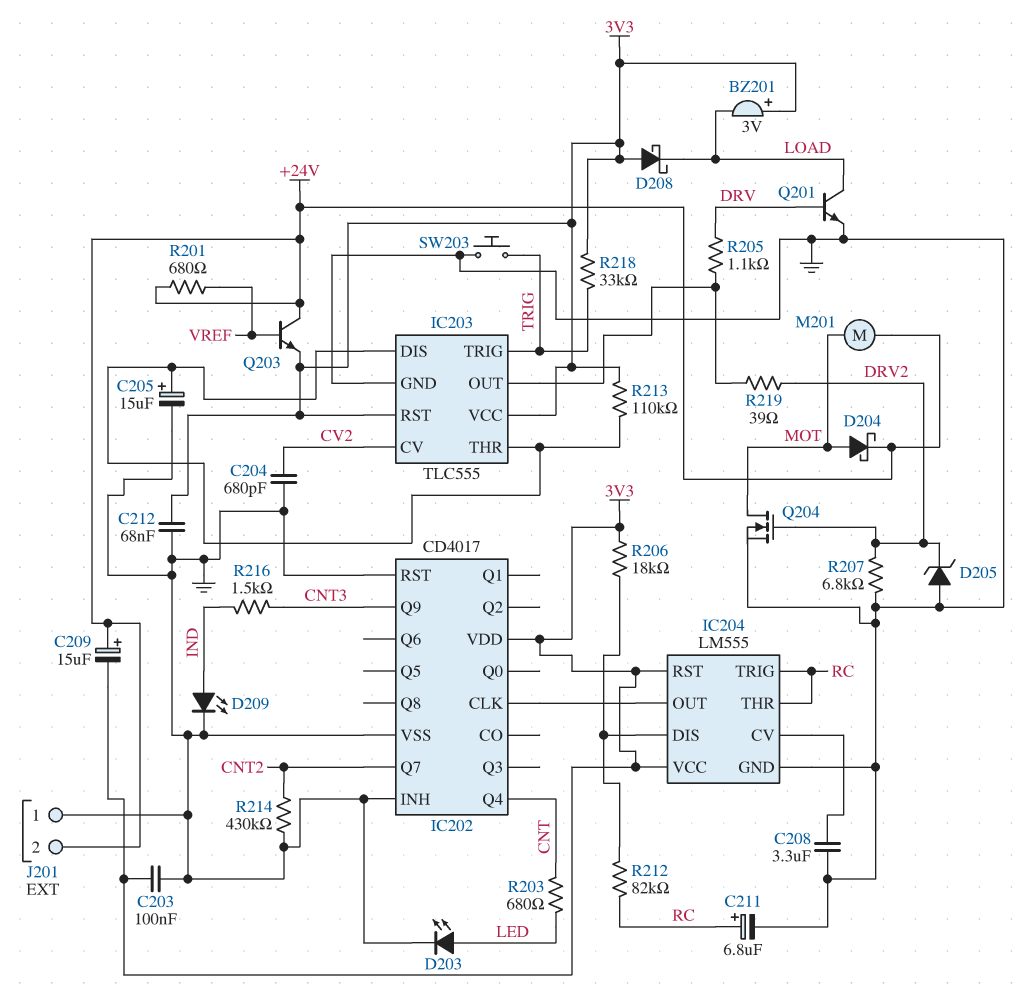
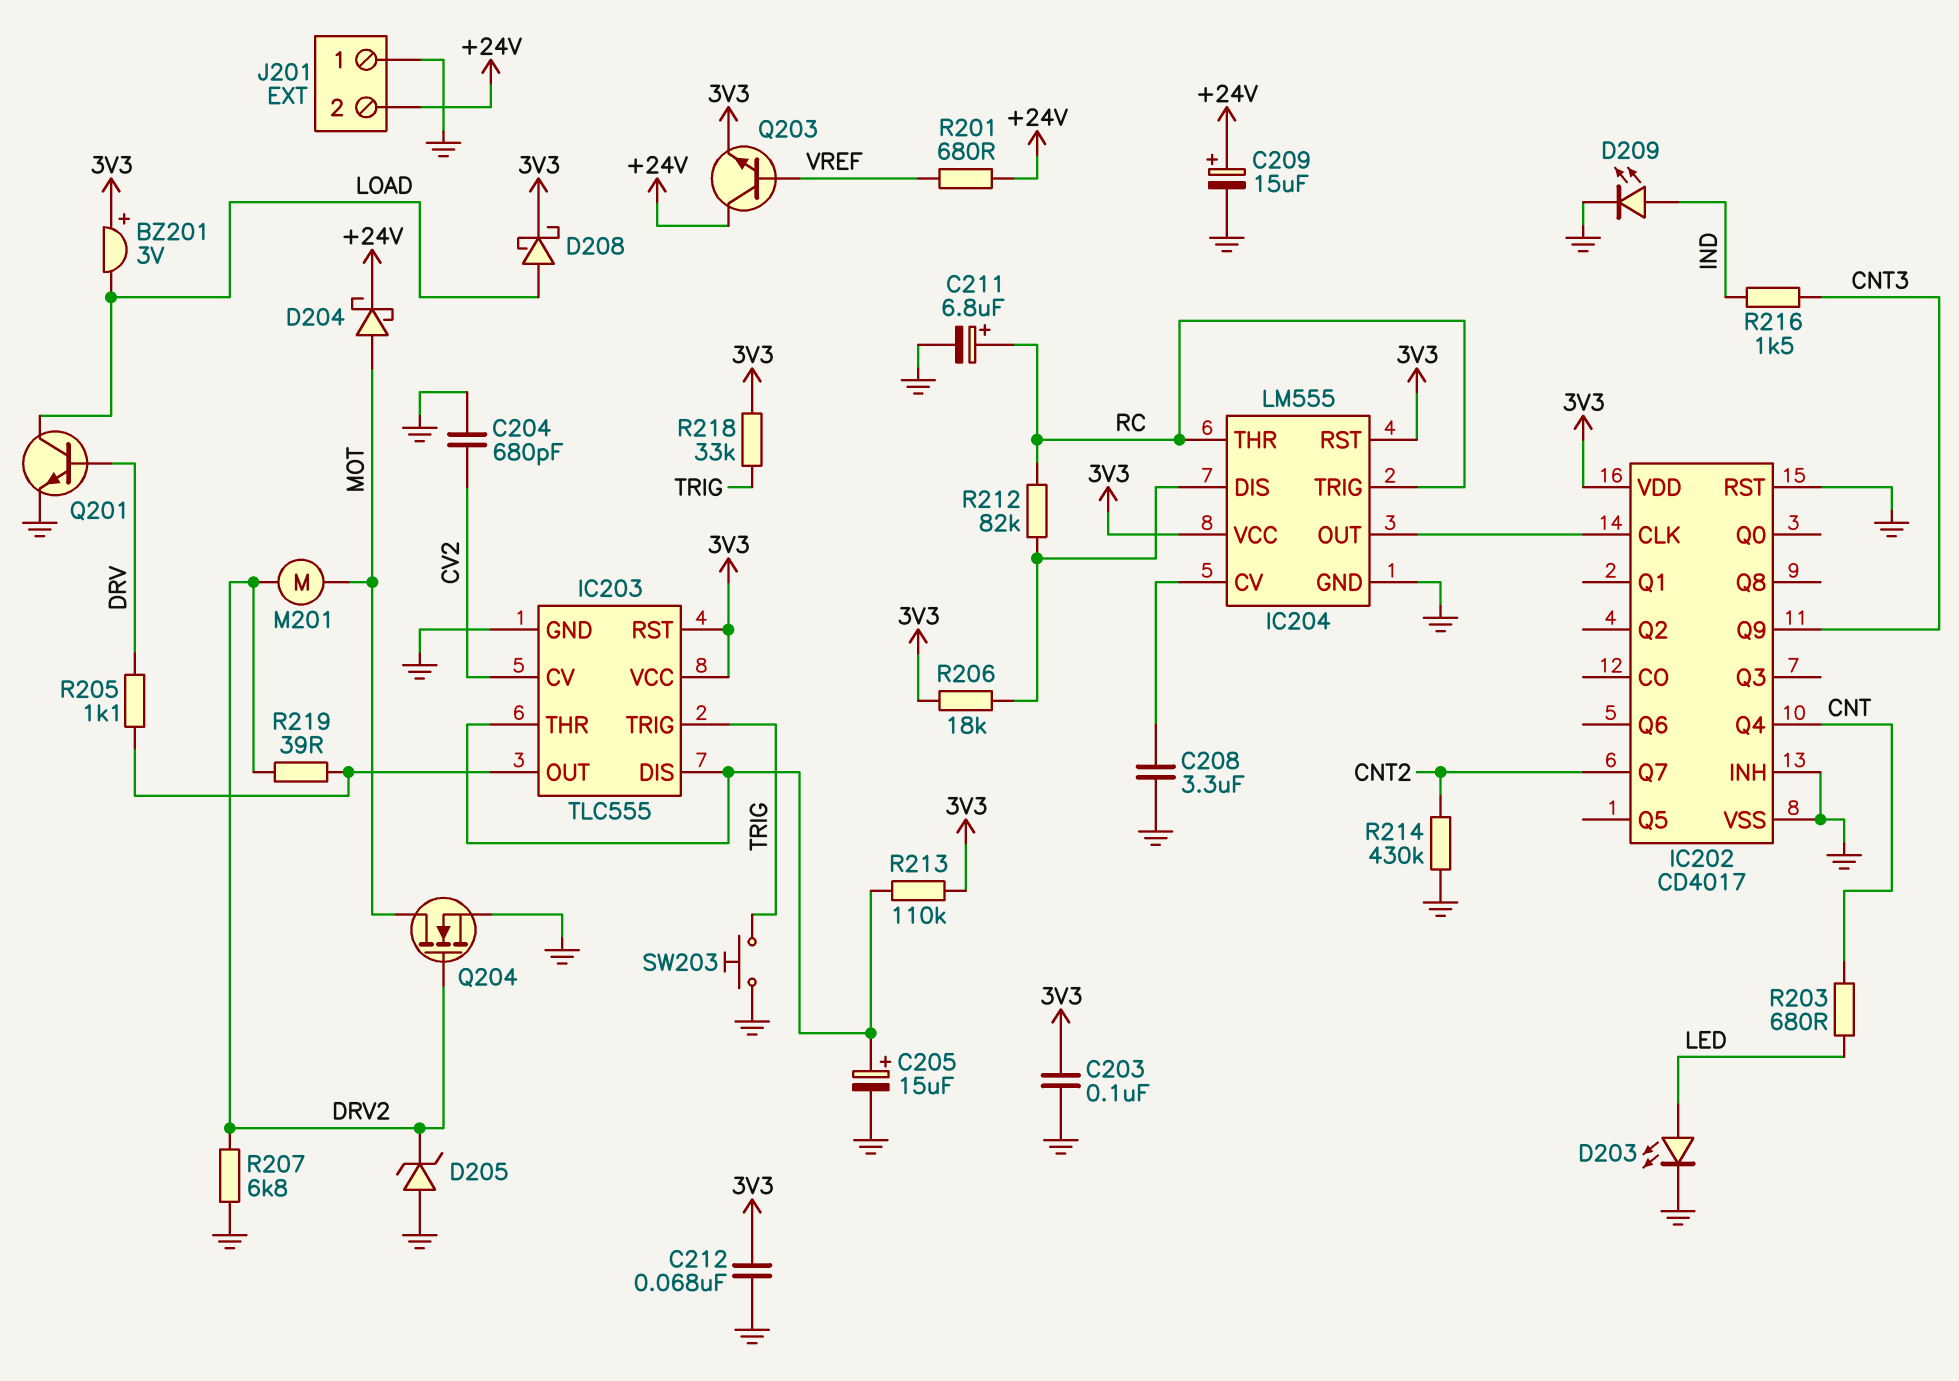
C209: 15uF (plus +24V, minus 3V3) -> 15uF (plus +24V, minus GND)
D208: schottky (A 3V3, K LOAD) -> schottky (A LOAD, K 3V3)
M201: motor (+24V, MOT) -> motor (DRV2, MOT)

